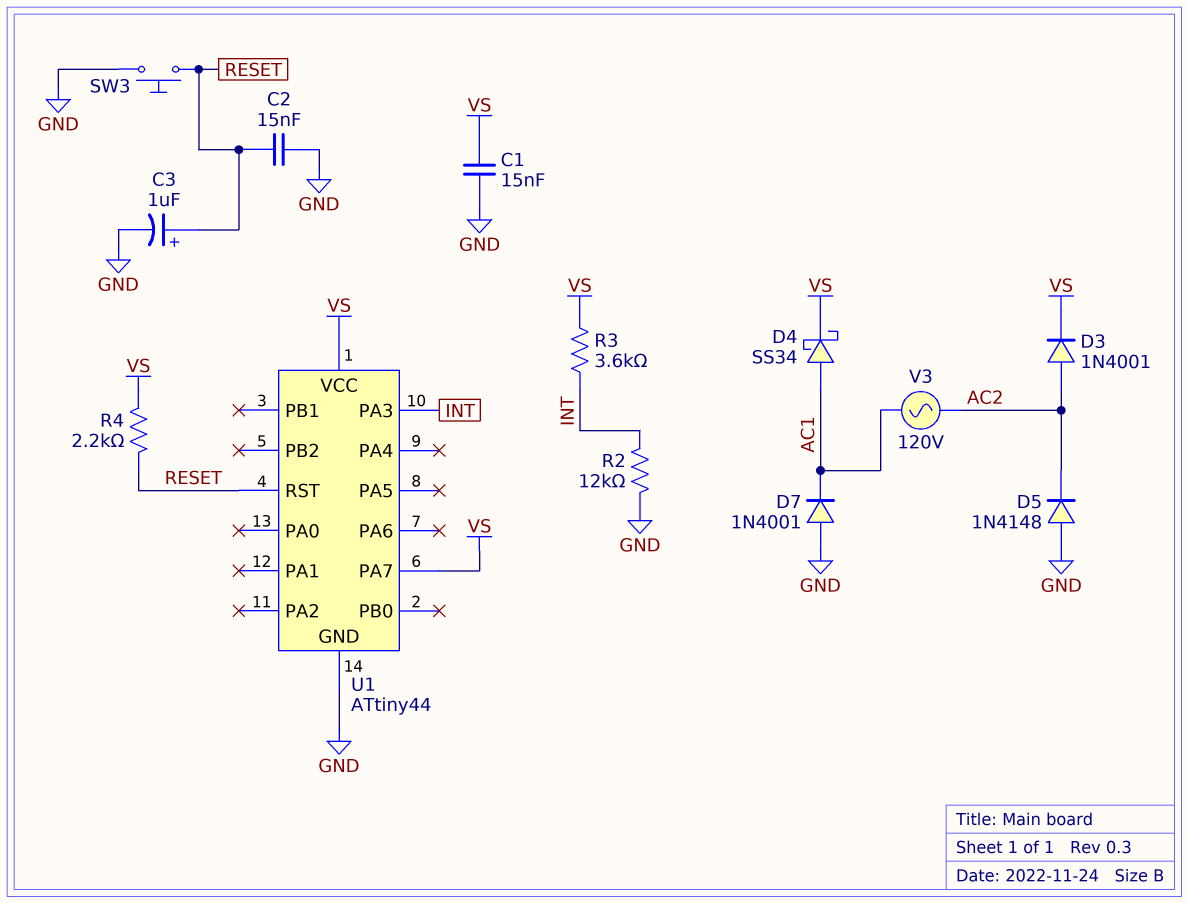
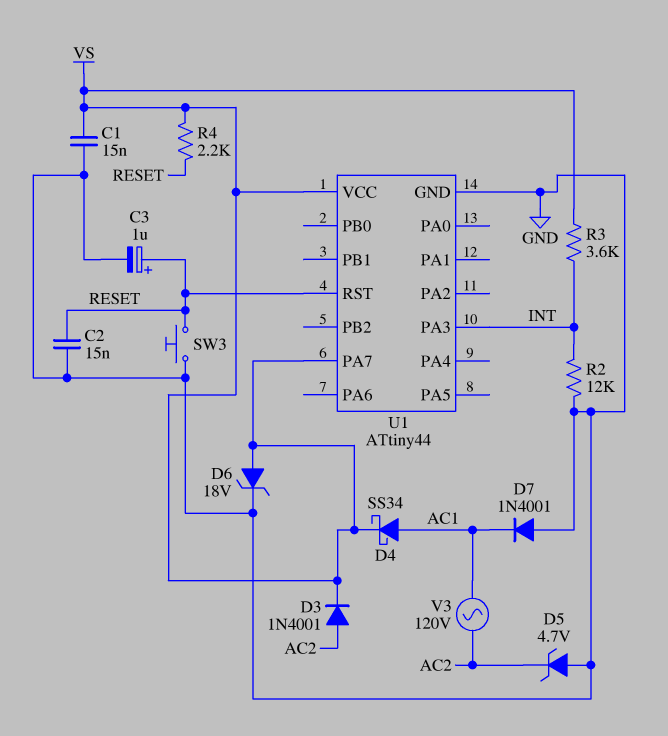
D5: diode 1N4148 (A GND, K AC2) -> zener 4.7V (A GND, K AC2)
D6: none -> zener 18V (A VS, K GND)

